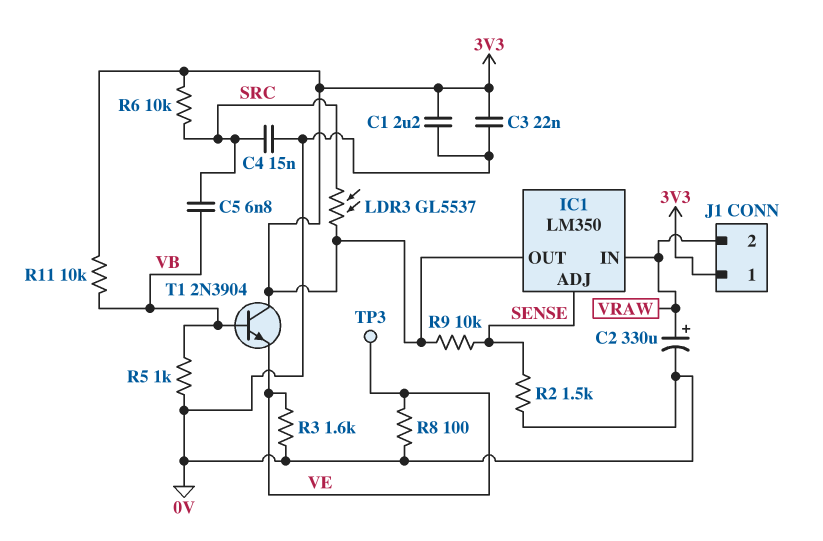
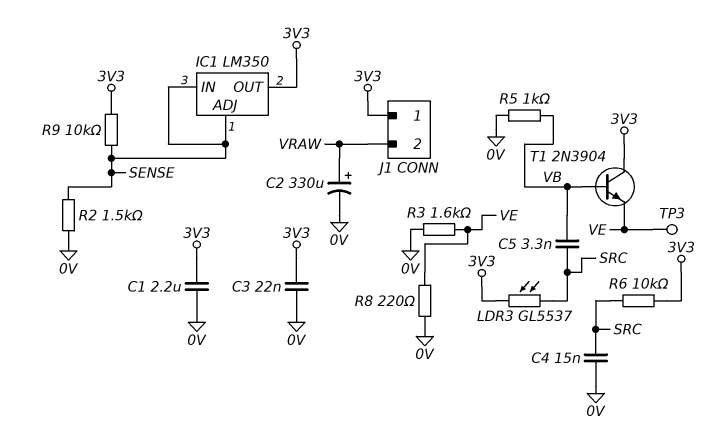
C5: 6.8nF (SRC, VB) -> 3.3nF (SRC, VB)
IC1 pin IN: VRAW -> SENSE
R8: 100 (0V, VE) -> 220 (0V, VE)
R11: 10k (3V3, VB) -> none

